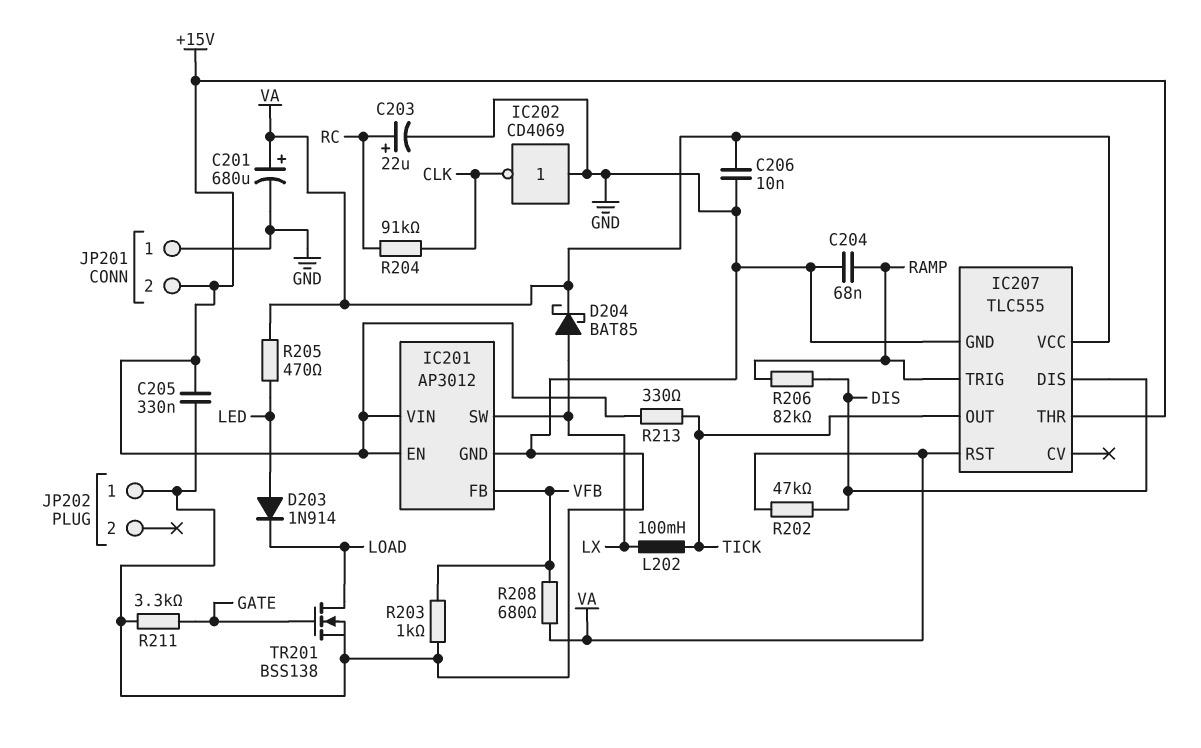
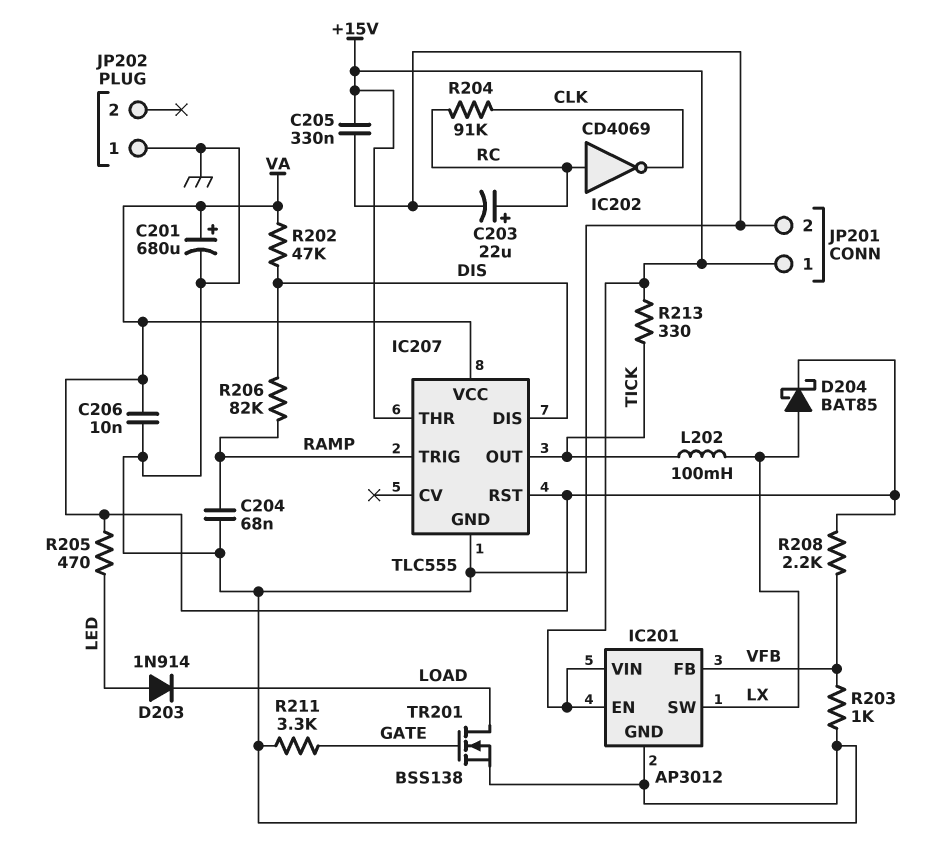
IC202: NOT CD4069 (in GND, out CLK) -> NOT CD4069 (in RC, out CLK)
JP201 pin 1: GND -> +15V
JP201 pin 2: +15V -> GND
R208: 680 (VA, VFB) -> 2.2k (VA, VFB)

